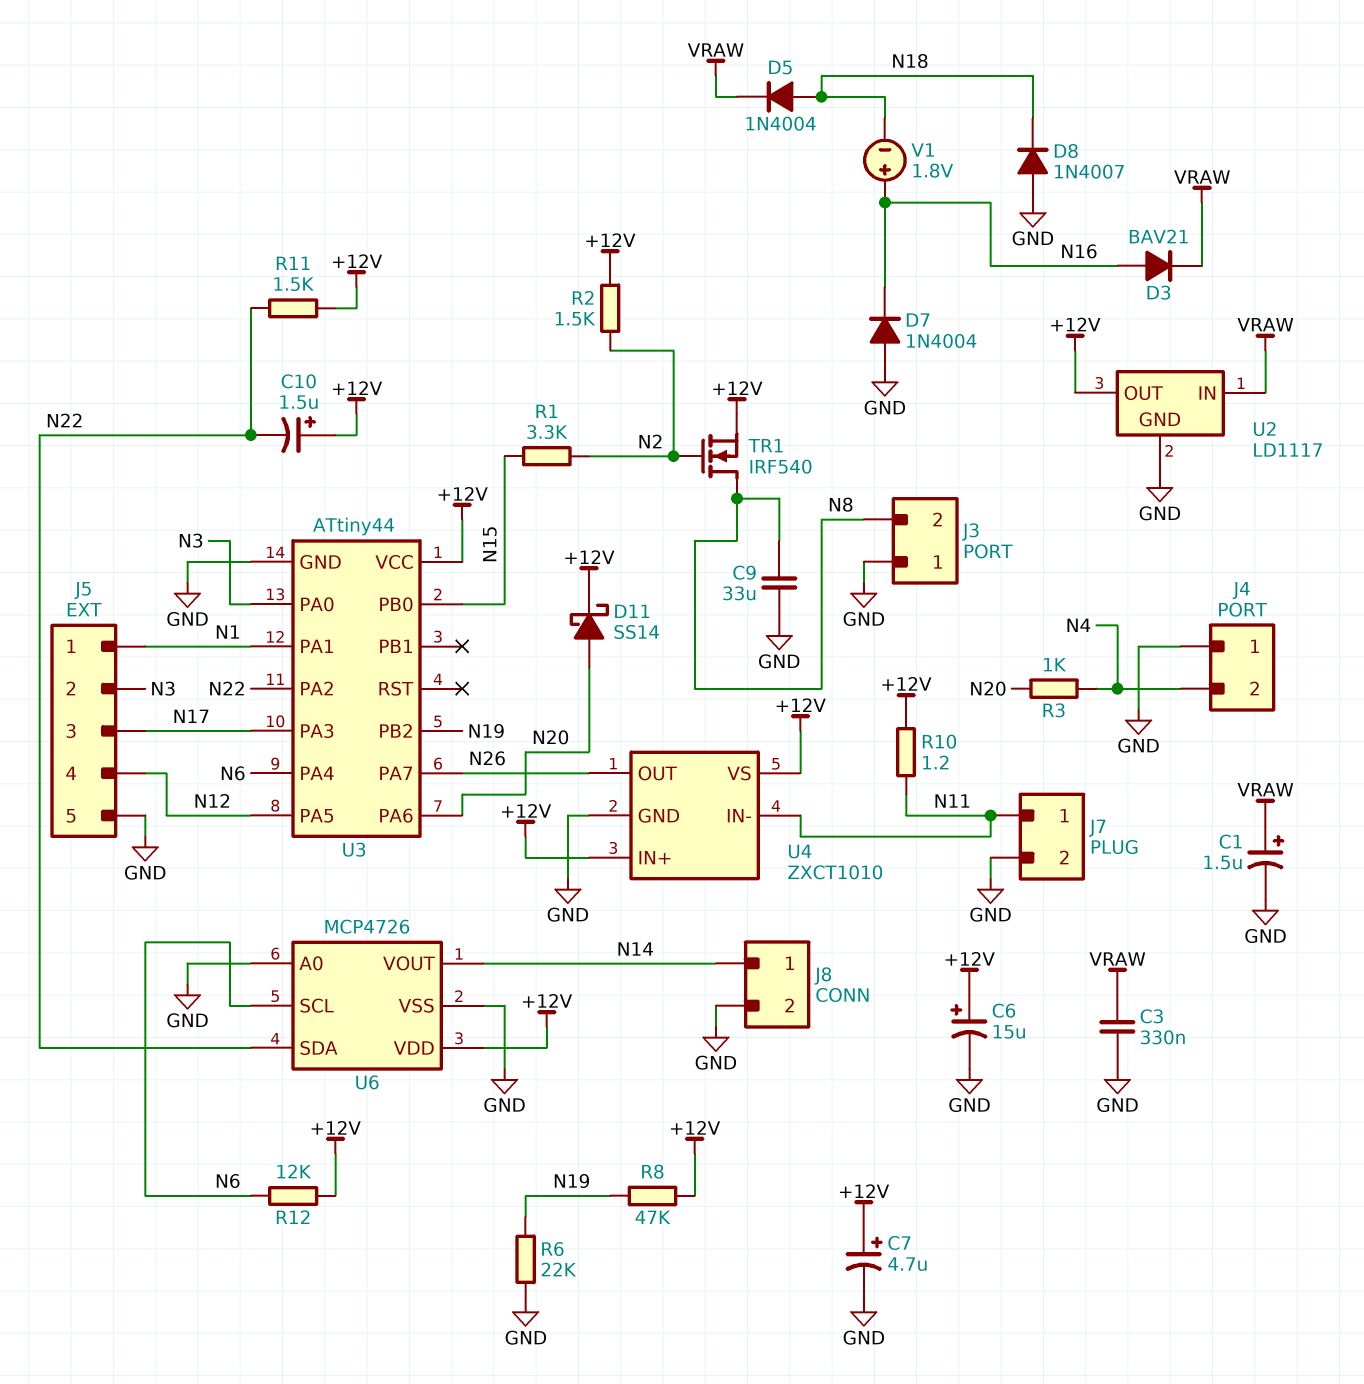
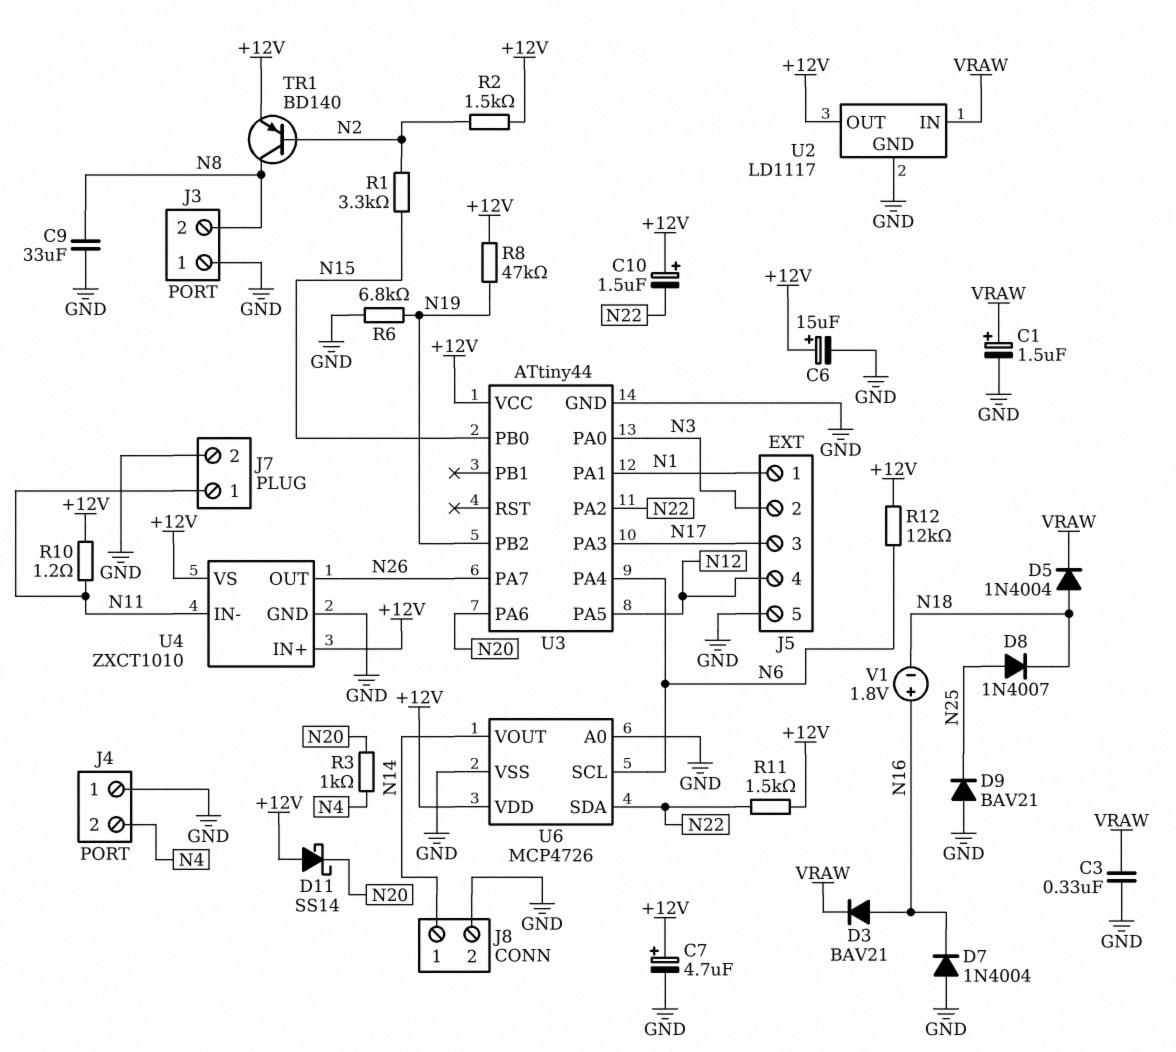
D8: diode 1N4007 (A GND, K N18) -> diode 1N4007 (A N25, K N18)
D9: none -> diode BAV21 (A GND, K N25)
D11: schottky SS14 (A N20, K +12V) -> schottky SS14 (A +12V, K N20)
R6: 22k (GND, N19) -> 6.8k (GND, N19)
TR1: NMOS IRF540 (G N2, D N8, S +12V) -> PNP BD140 (B N2, C N8, E +12V)

